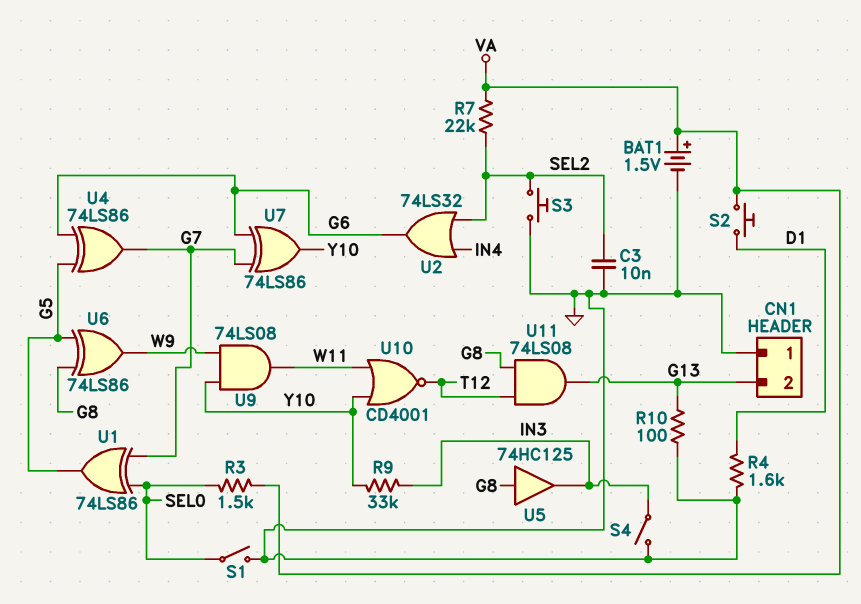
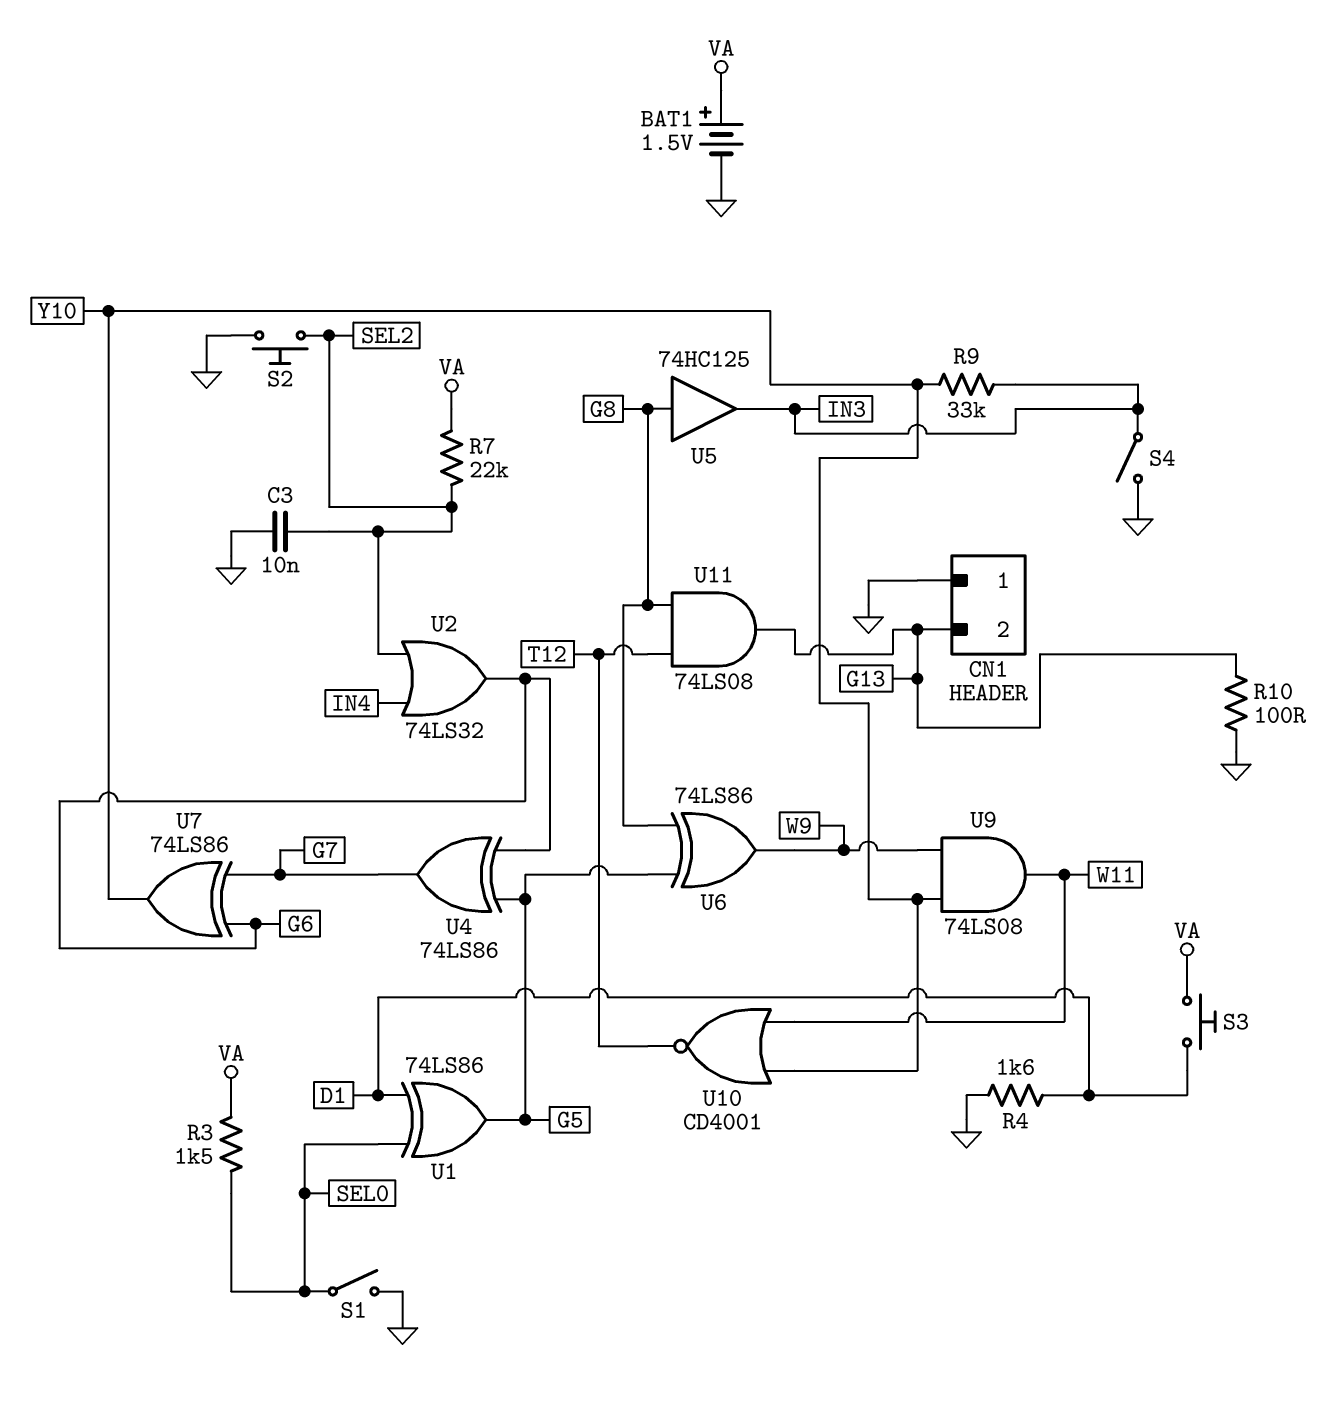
S2: button (D1, VA) -> button (GND, SEL2)
S3: button (GND, SEL2) -> button (D1, VA)
U1: XOR 74LS86 (in G7, in SEL0, out G5) -> XOR 74LS86 (in D1, in SEL0, out G5)

